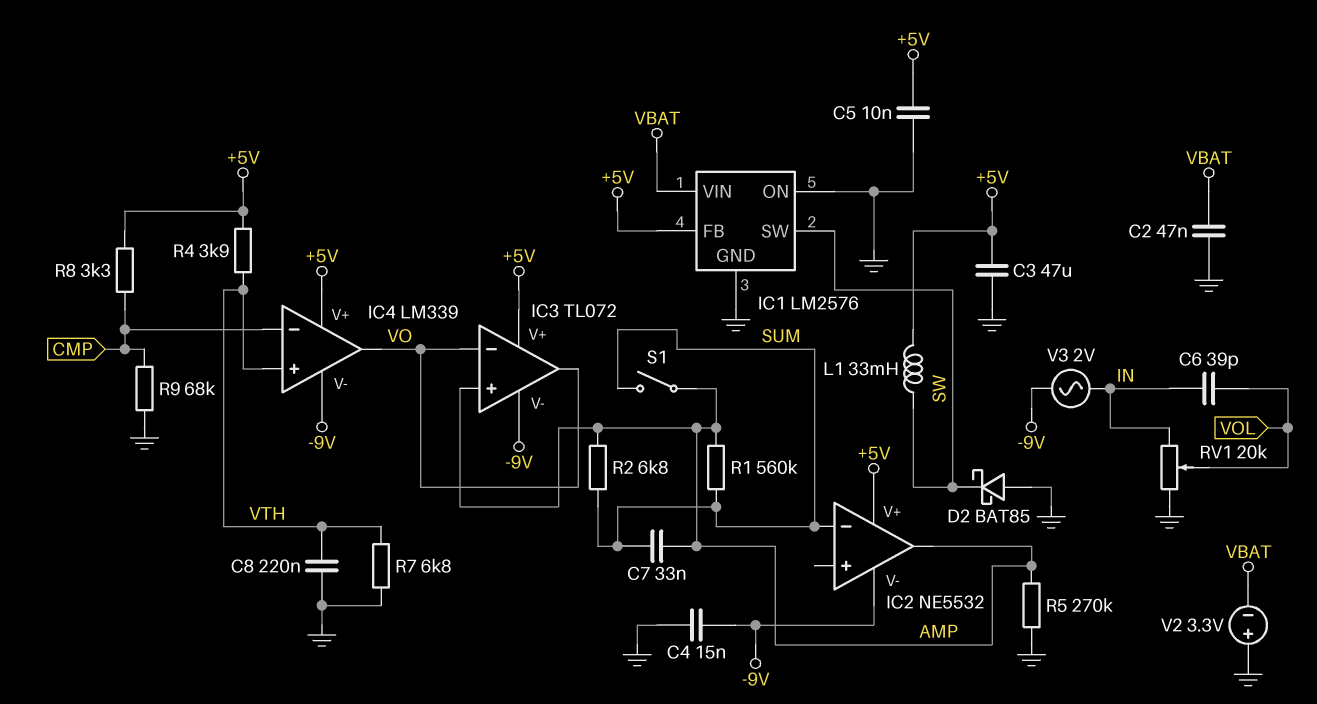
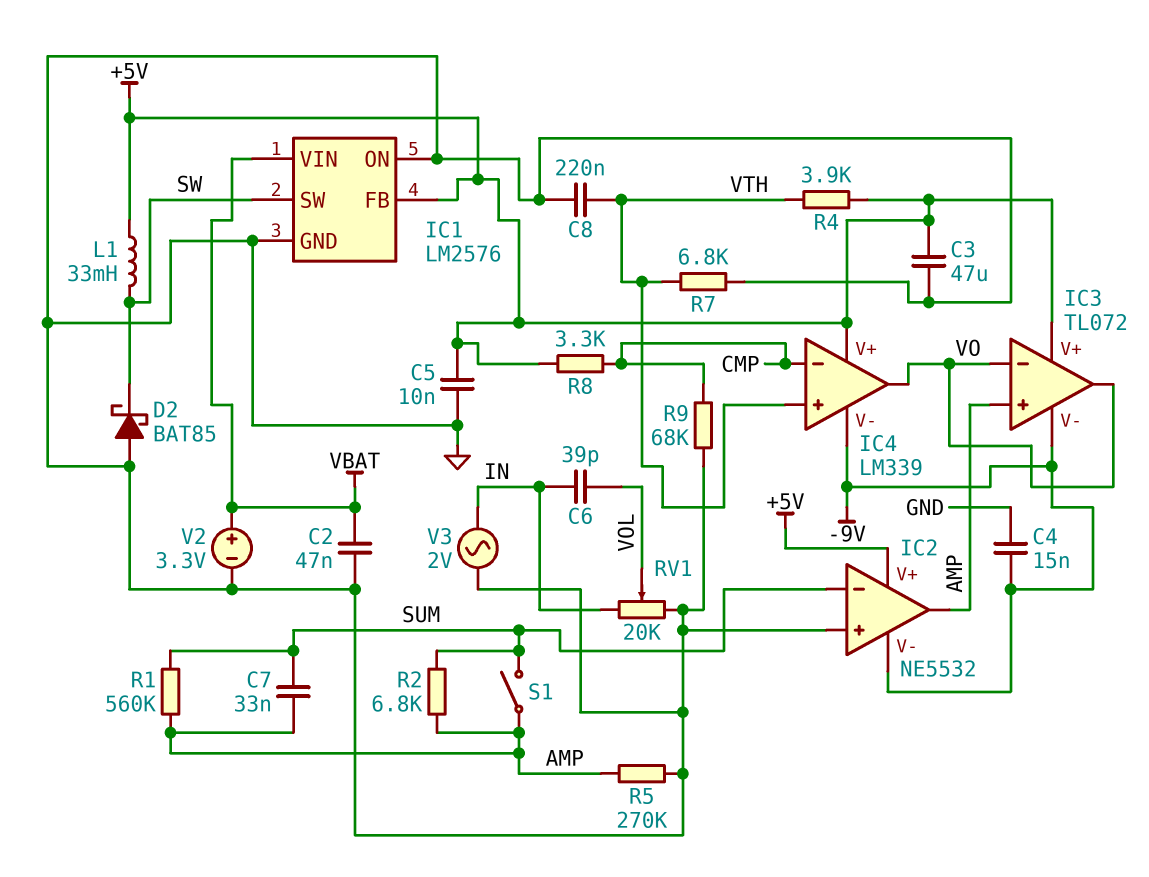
IC2 pin in+: none -> GND
V2: 3.3V (plus GND, minus VBAT) -> 3.3V (plus VBAT, minus GND)
V3: AC 2V (-9V, IN) -> AC 2V (GND, IN)

